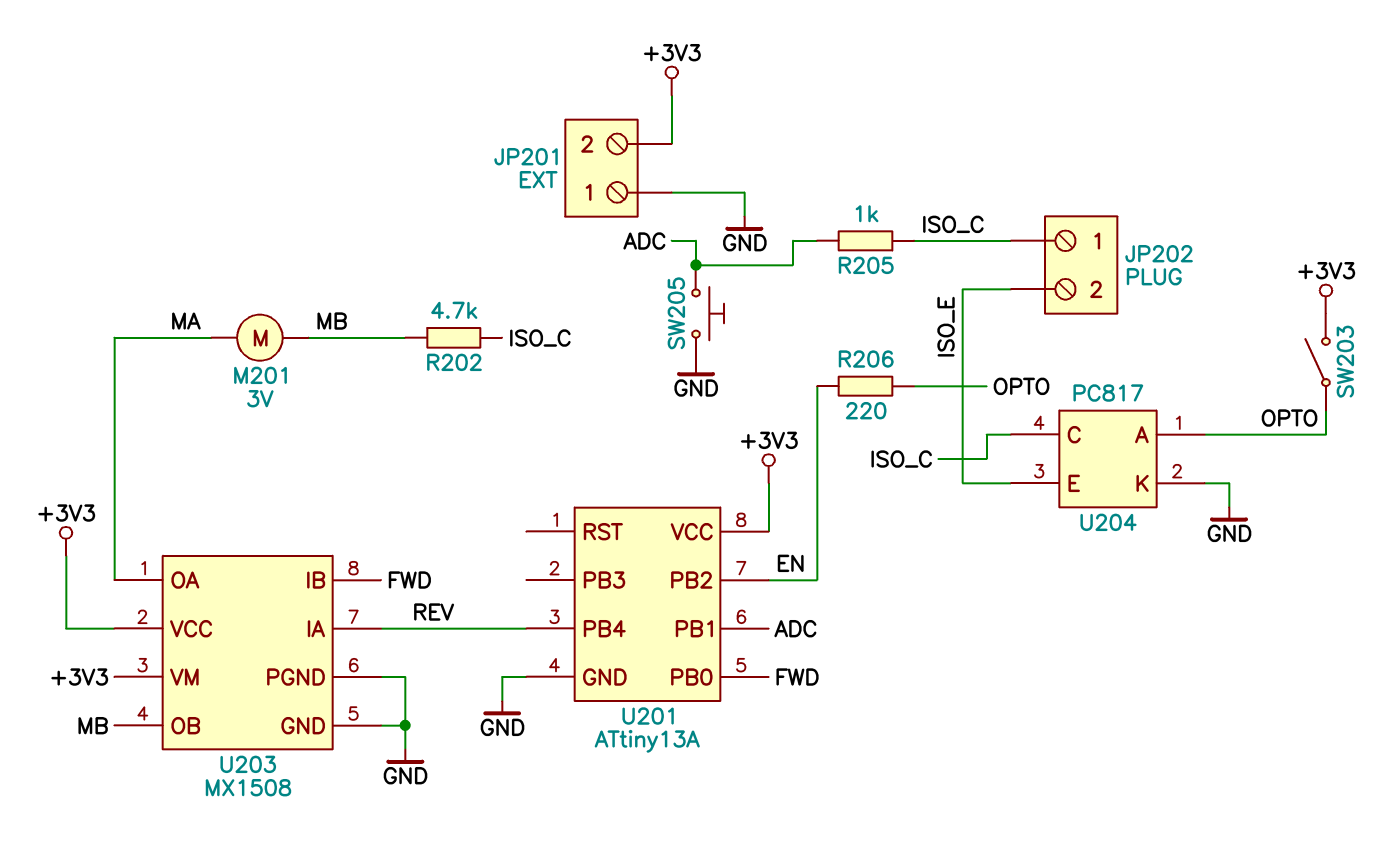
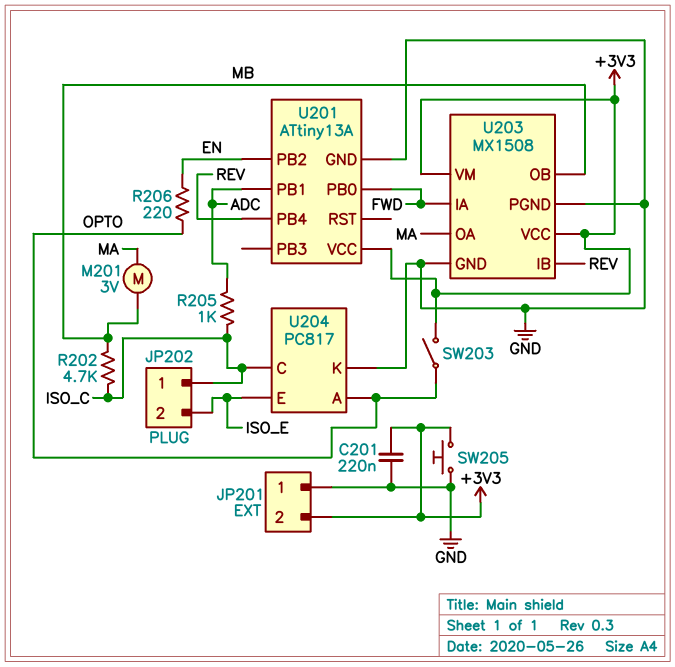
C201: none -> 220nF (+3V3, GND)
SW205: button (ADC, GND) -> button (+3V3, GND)
U203 pin IA: REV -> FWD
U203 pin IB: FWD -> REV

